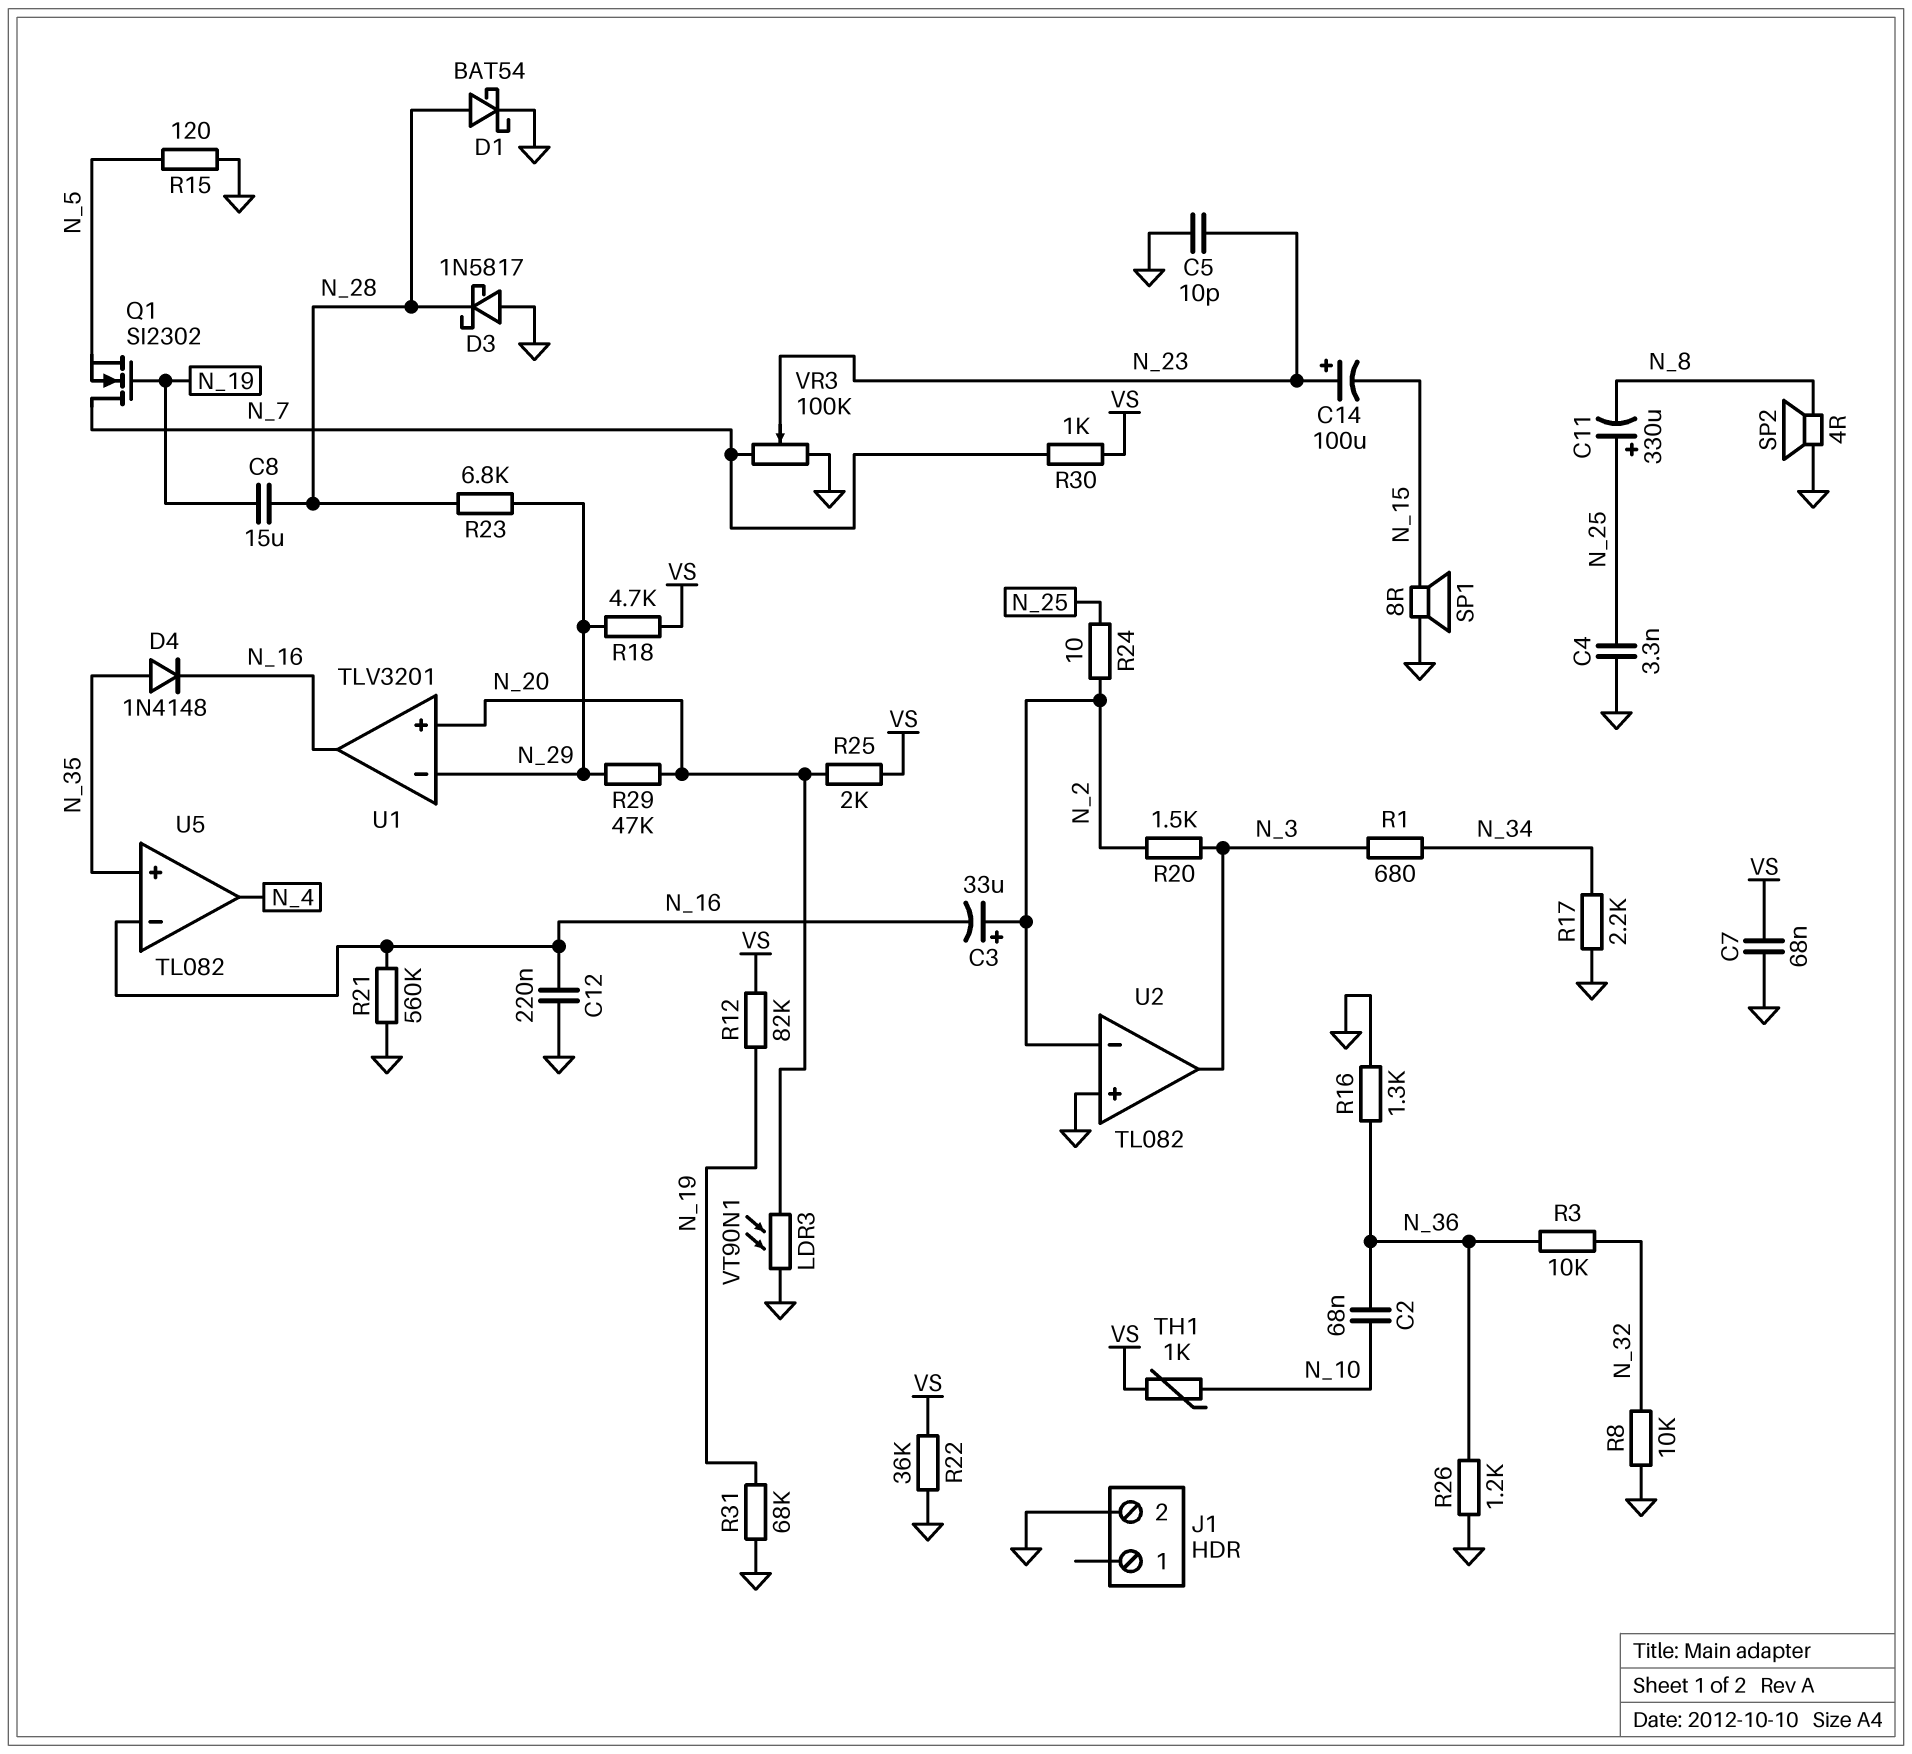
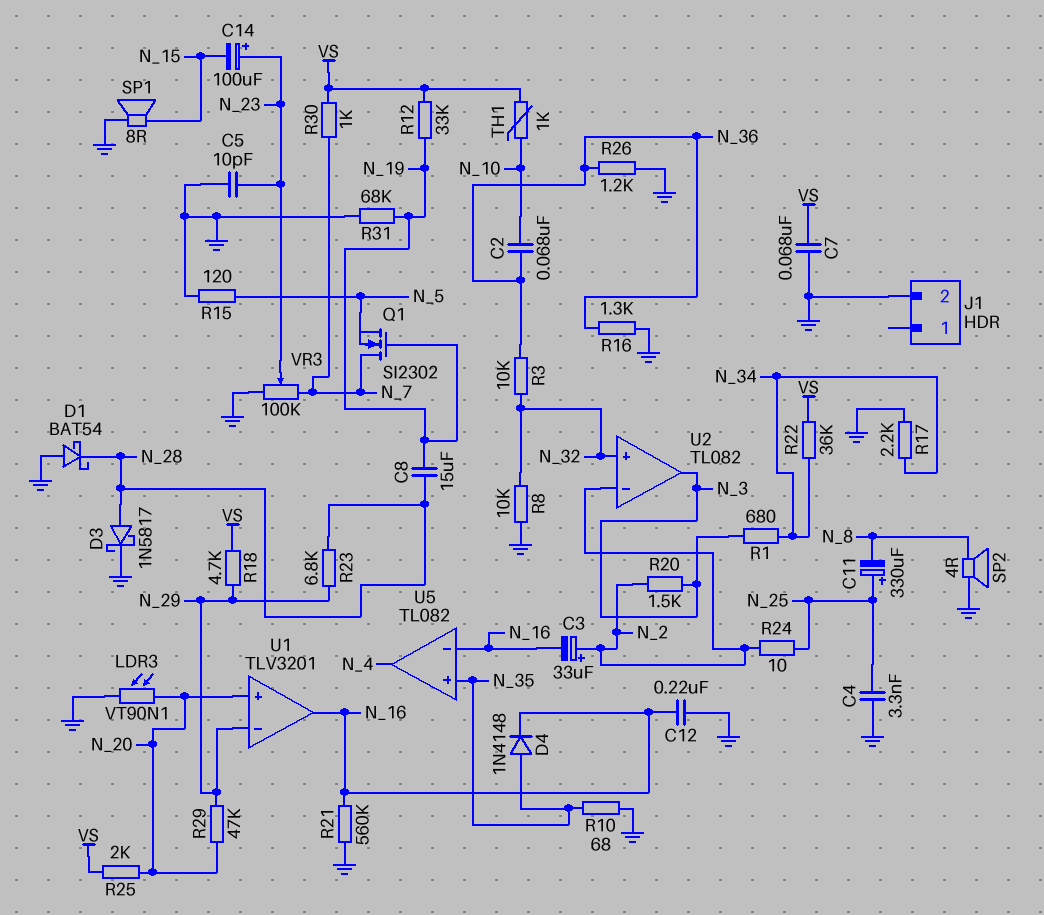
D1: schottky BAT54 (A N_28, K GND) -> schottky BAT54 (A GND, K N_28)
D3: schottky 1N5817 (A GND, K N_28) -> schottky 1N5817 (A N_28, K GND)
R10: none -> 68 (GND, N_35)
R12: 82k (N_19, VS) -> 33k (N_19, VS)
R22: 36k (GND, VS) -> 36k (N_34, VS)
U2 pin in+: GND -> N_32

